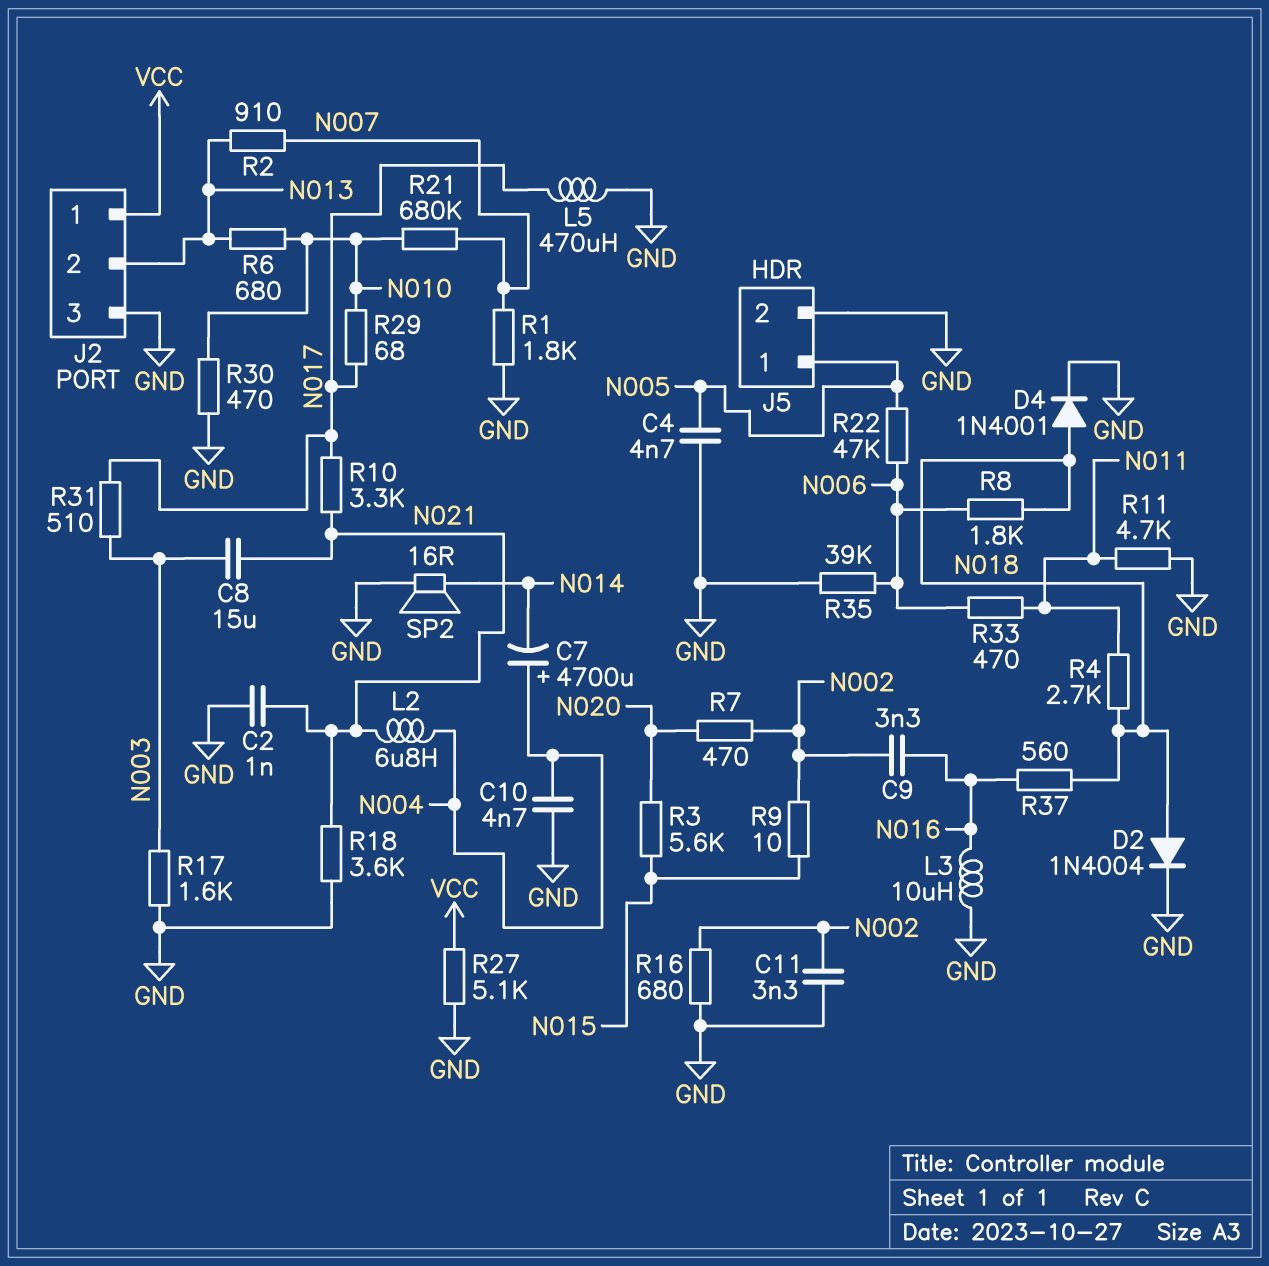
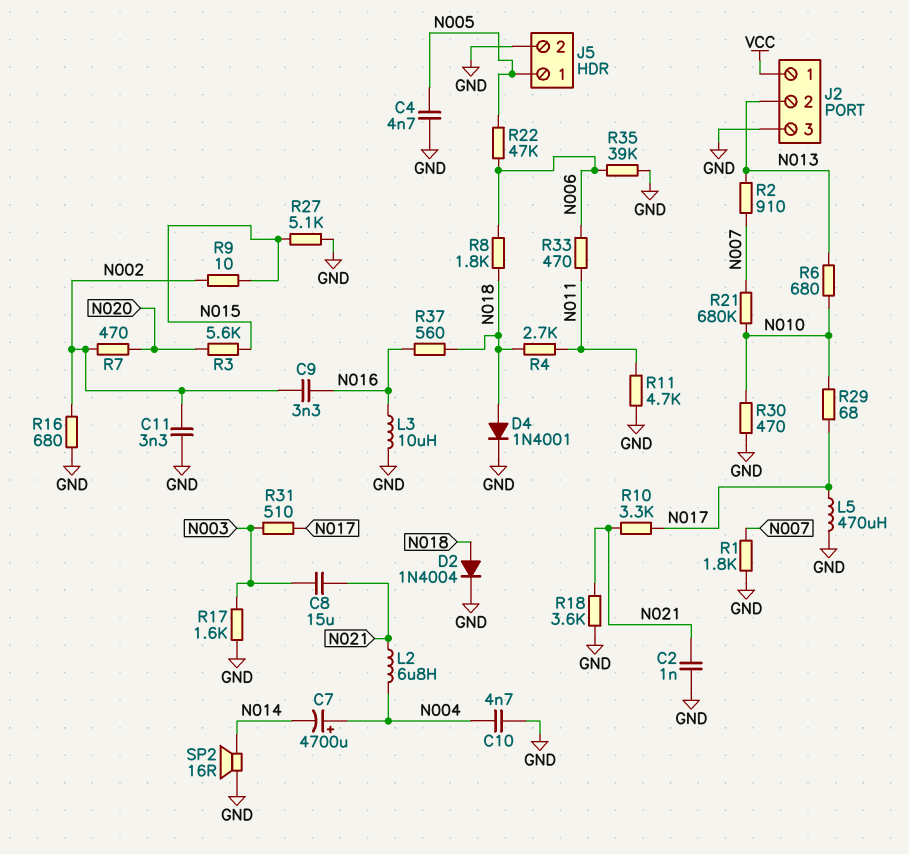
R27: 5.1k (GND, VCC) -> 5.1k (GND, N015)

